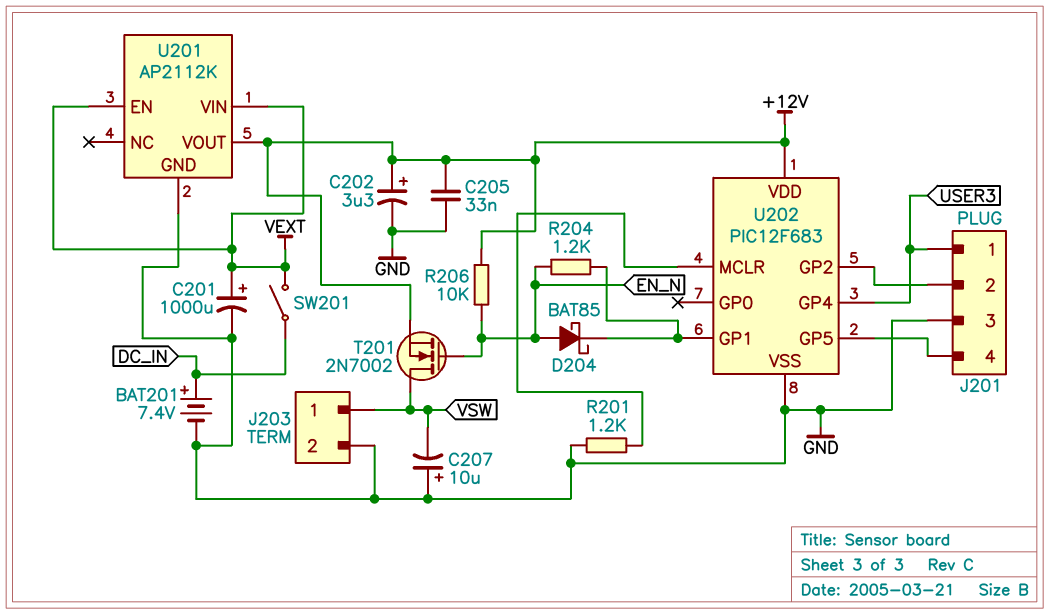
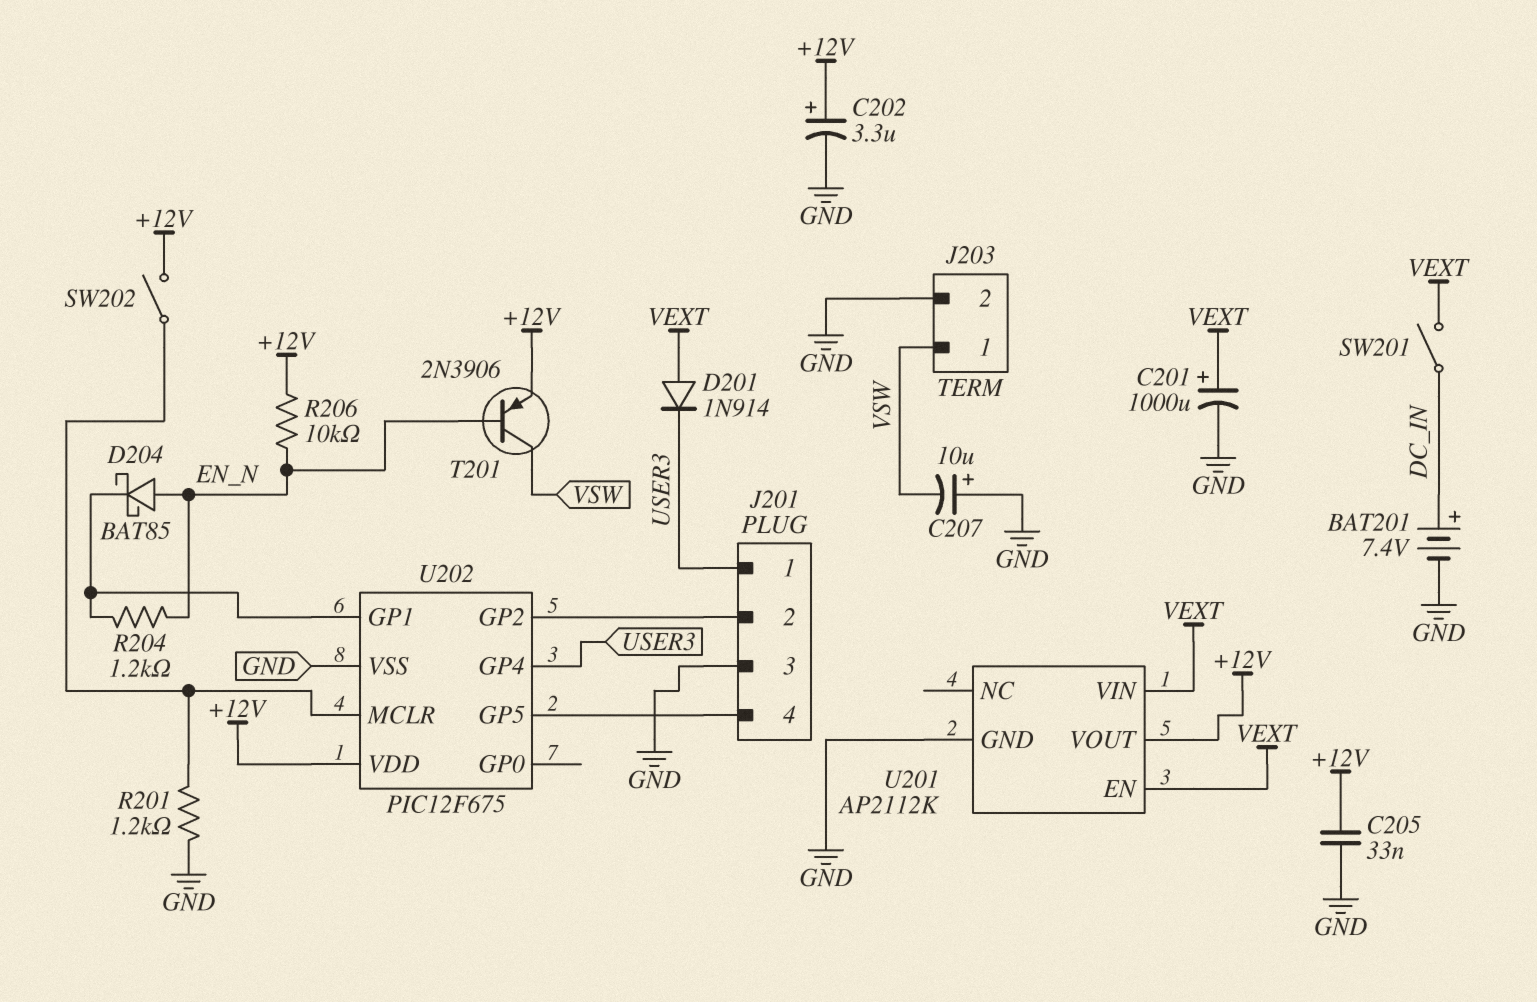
D201: none -> diode 1N914 (A VEXT, K USER3)
SW202: none -> switch (+12V, U202/MCLR)
T201: NMOS 2N7002 (G EN_N, D VSW, S +12V) -> PNP 2N3906 (B EN_N, C VSW, E +12V)
U202: PIC12F683 -> PIC12F675

